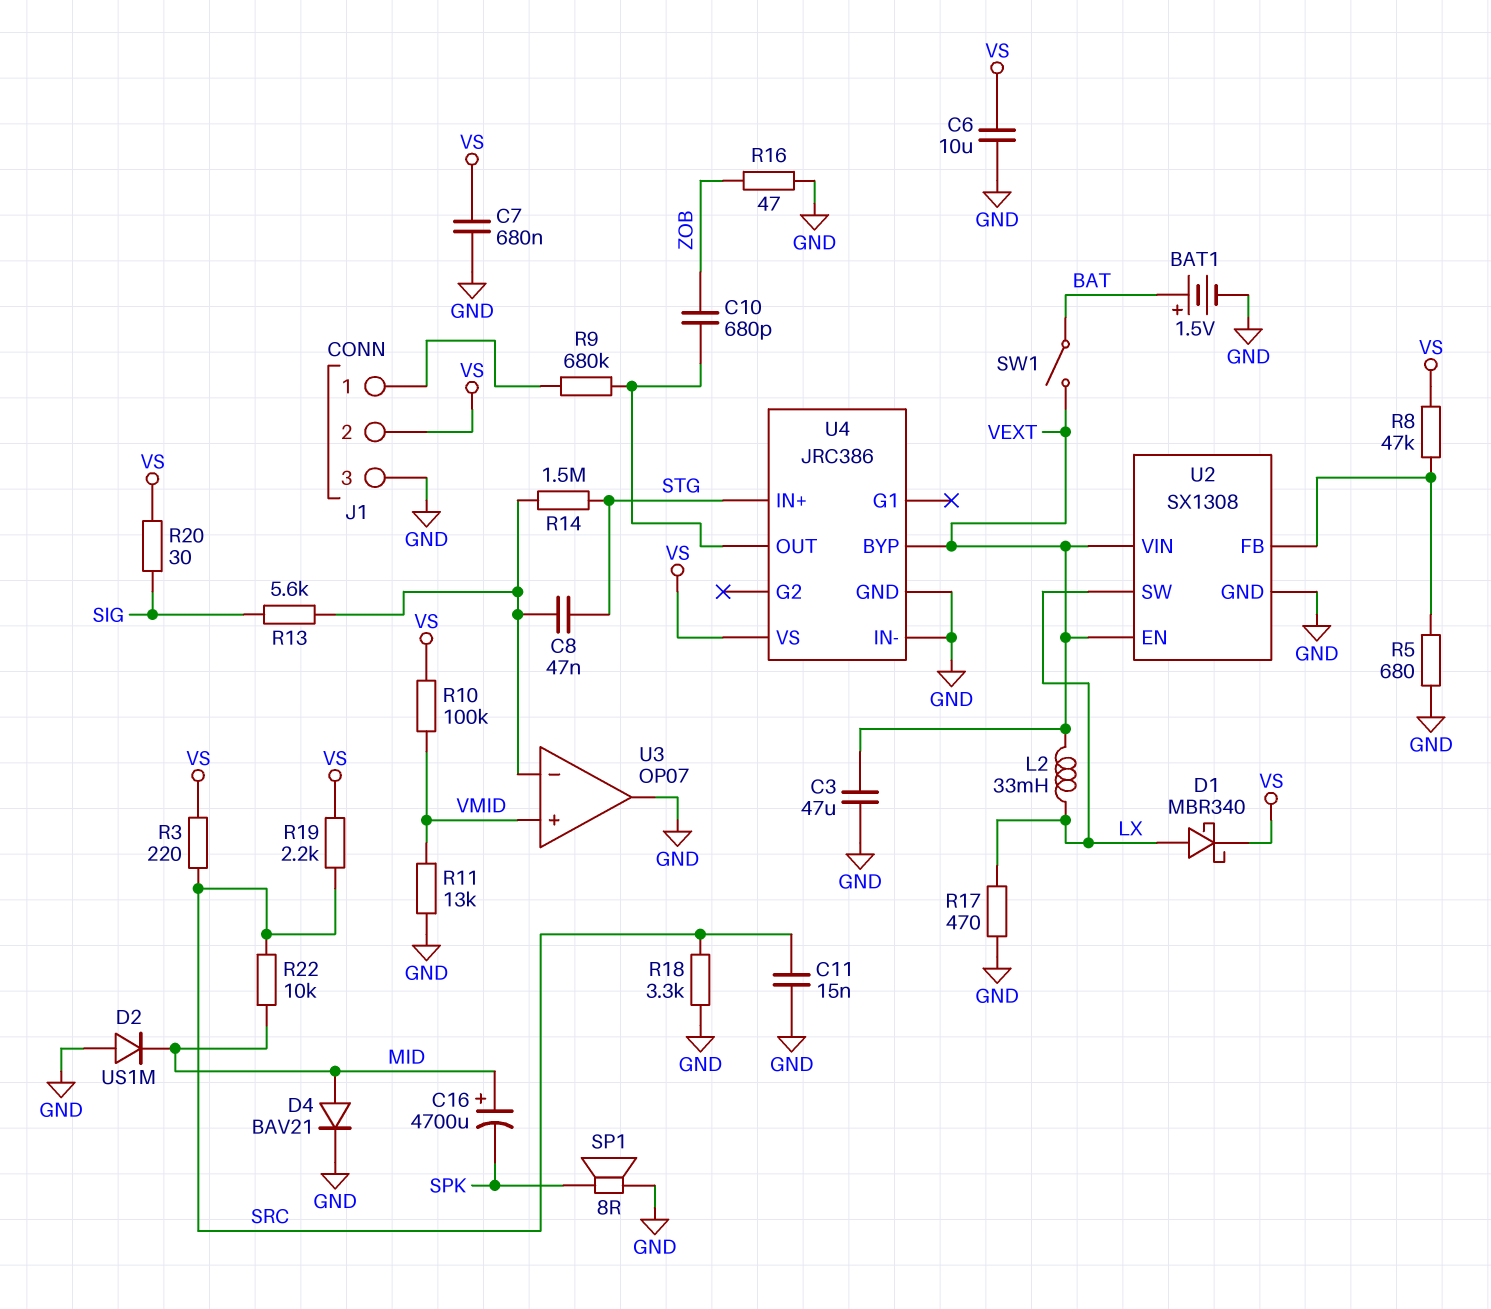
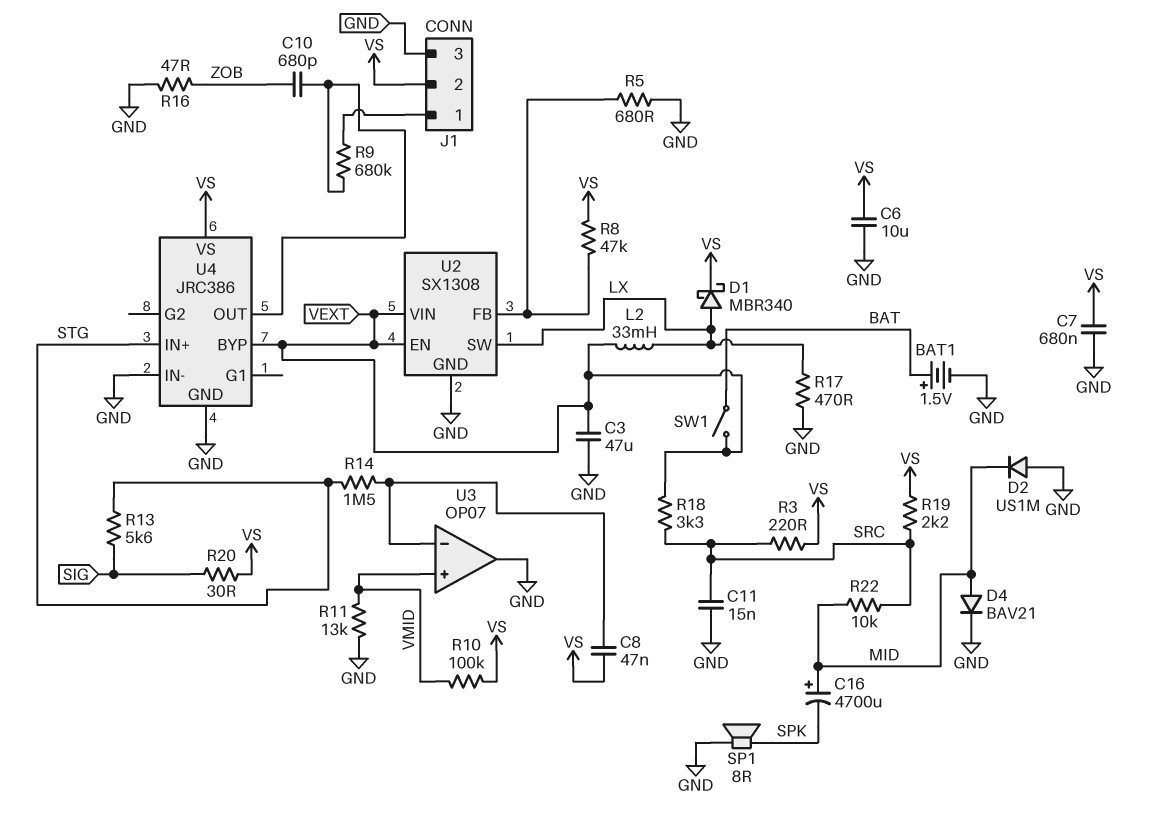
C8: 47nF (STG, U3/in-) -> 47nF (U3/in-, VS)
R13: 5.6k (SIG, U3/in-) -> 5.6k (SIG, STG)
R18: 3.3k (GND, SRC) -> 3.3k (SRC, VEXT)

